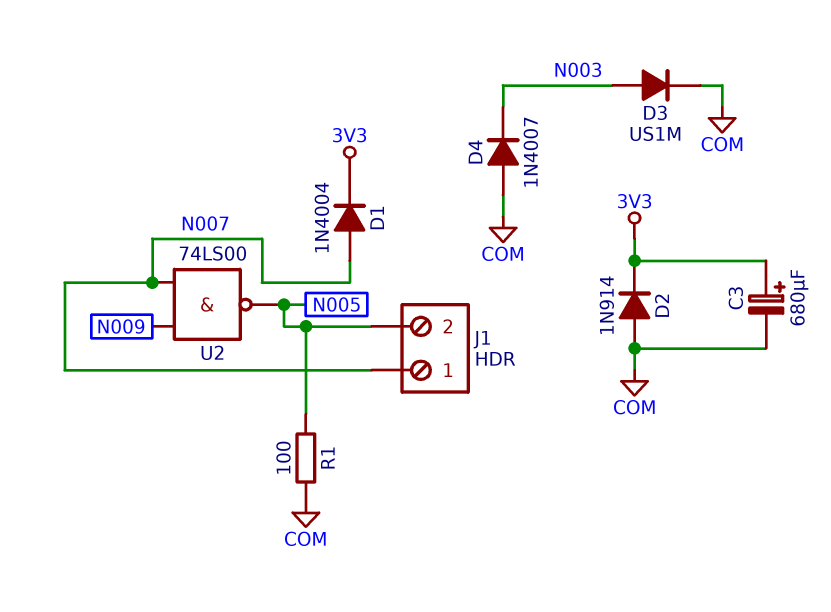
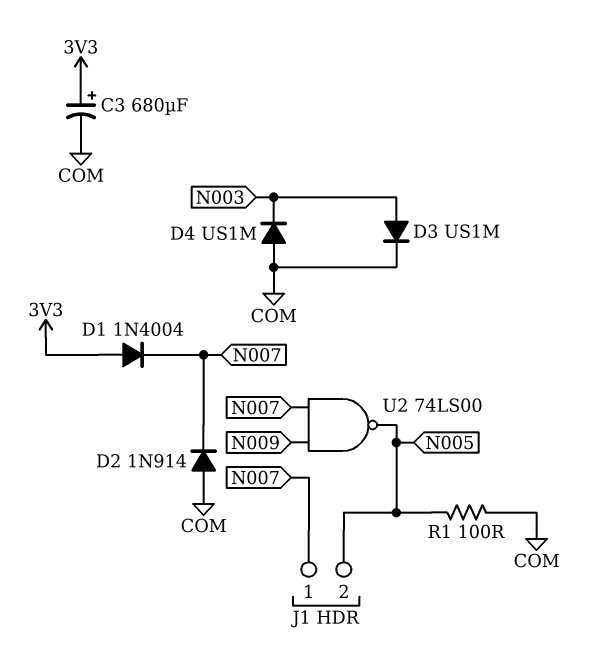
D1: diode 1N4004 (A N007, K 3V3) -> diode 1N4004 (A 3V3, K N007)
D2: diode 1N914 (A COM, K 3V3) -> diode 1N914 (A COM, K N007)
D4: diode 1N4007 (A COM, K N003) -> diode US1M (A COM, K N003)

